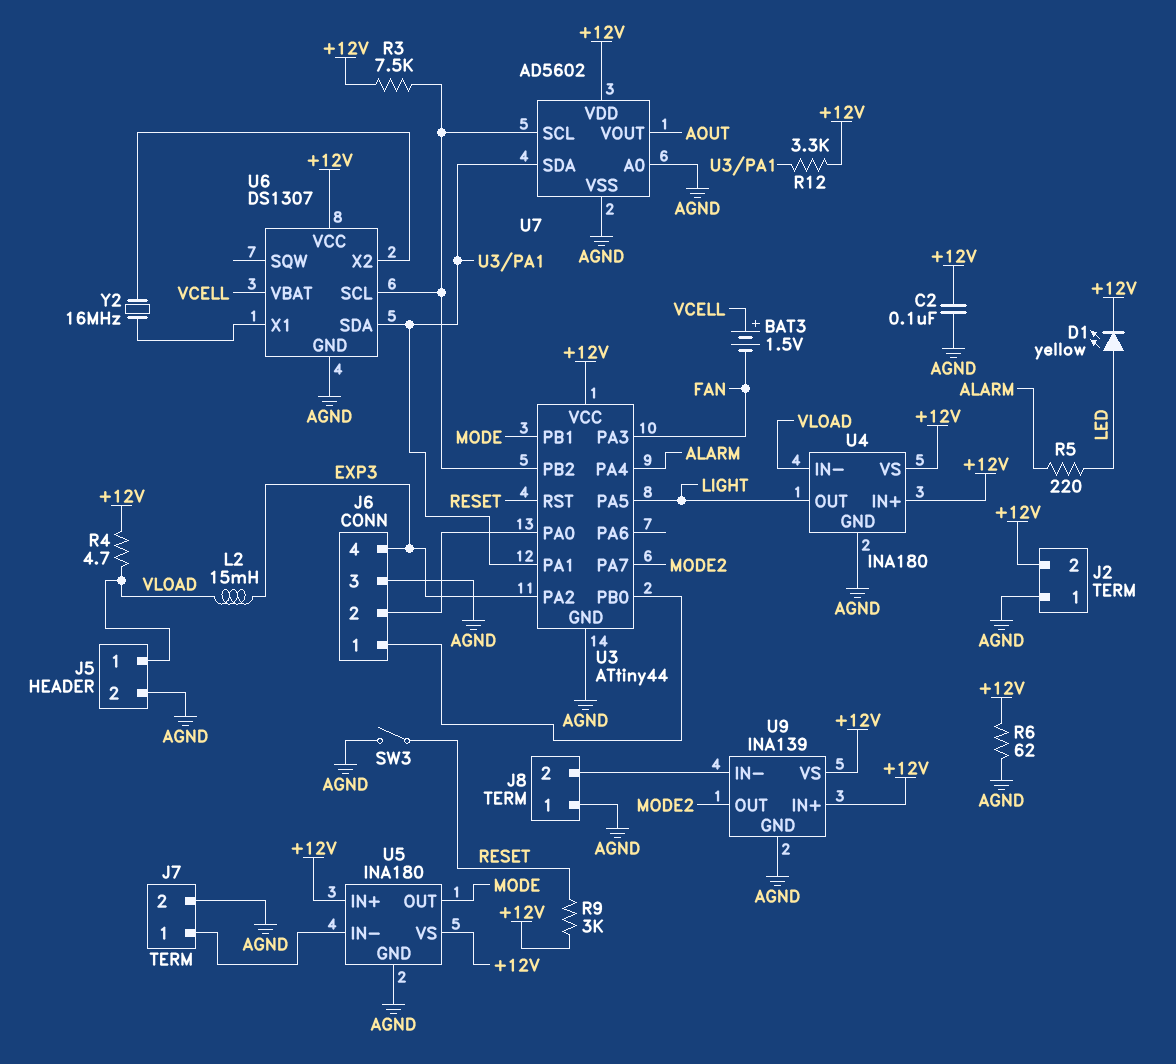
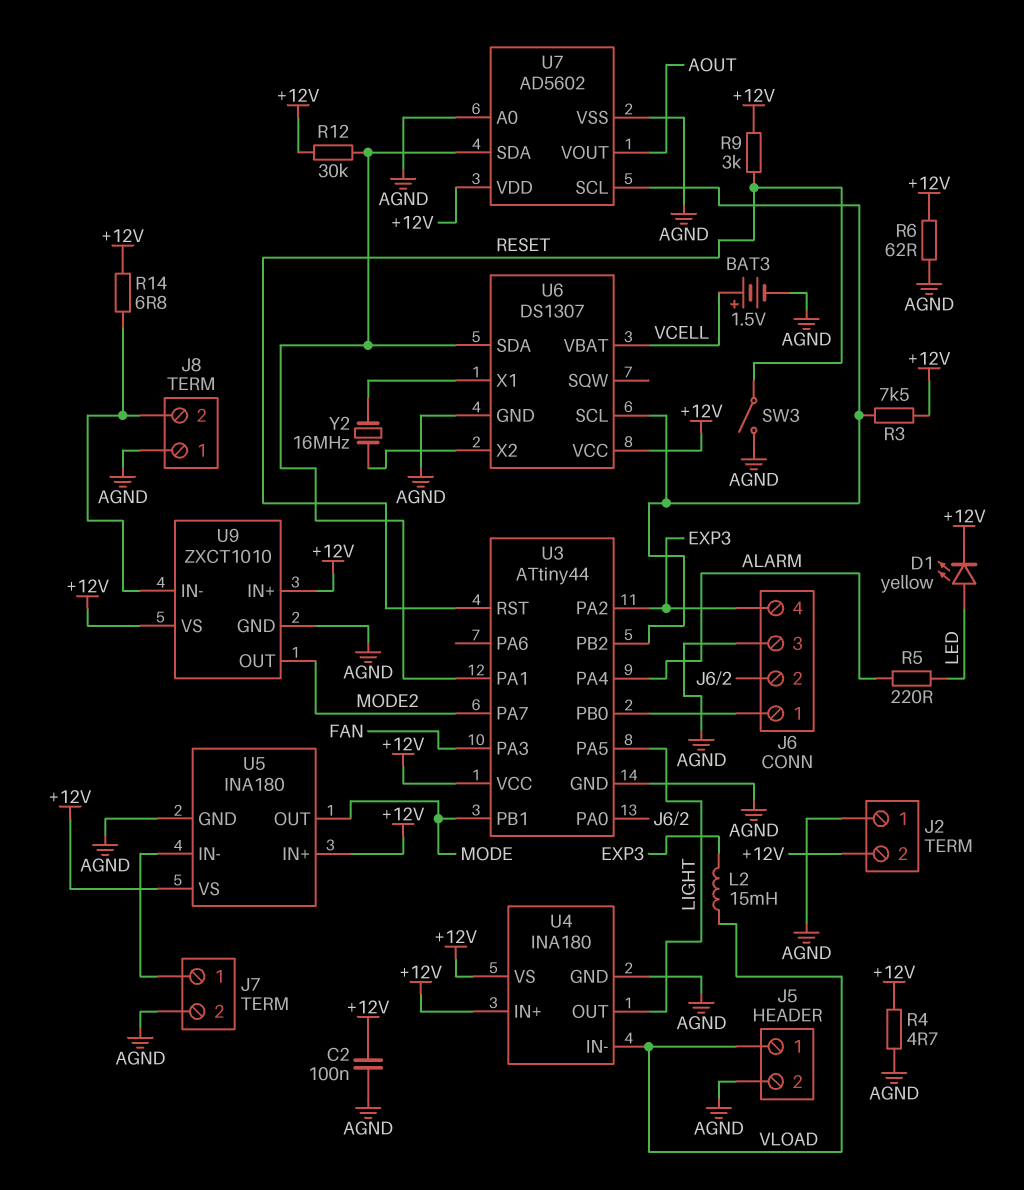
BAT3: 1.5V (plus VCELL, minus FAN) -> 1.5V (plus VCELL, minus AGND)
R4: 4.7 (+12V, VLOAD) -> 4.7 (+12V, AGND)
R12: 3.3k (+12V, U3/PA1) -> 30k (+12V, U3/PA1)
R14: none -> 6.8 (+12V, J8/2)
U9: INA139 -> ZXCT1010

